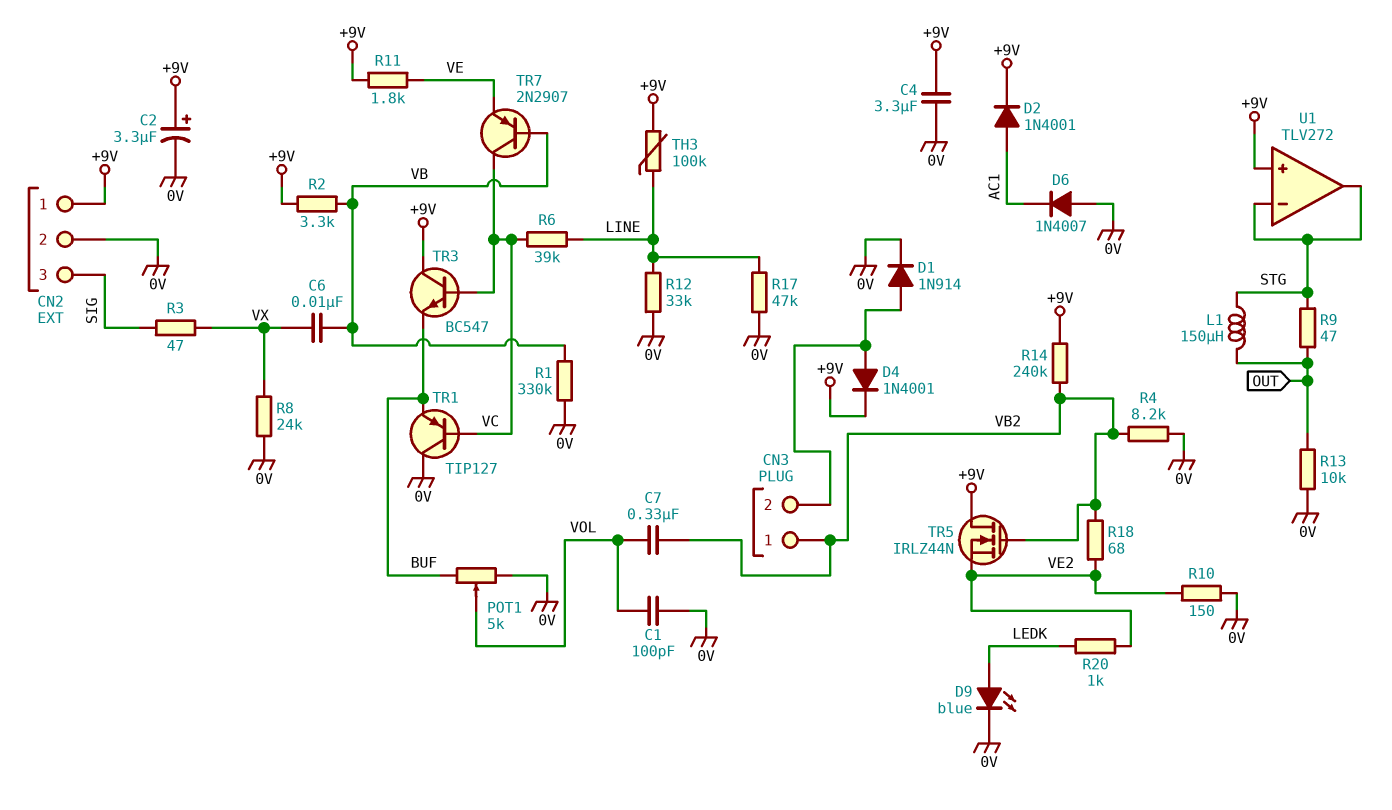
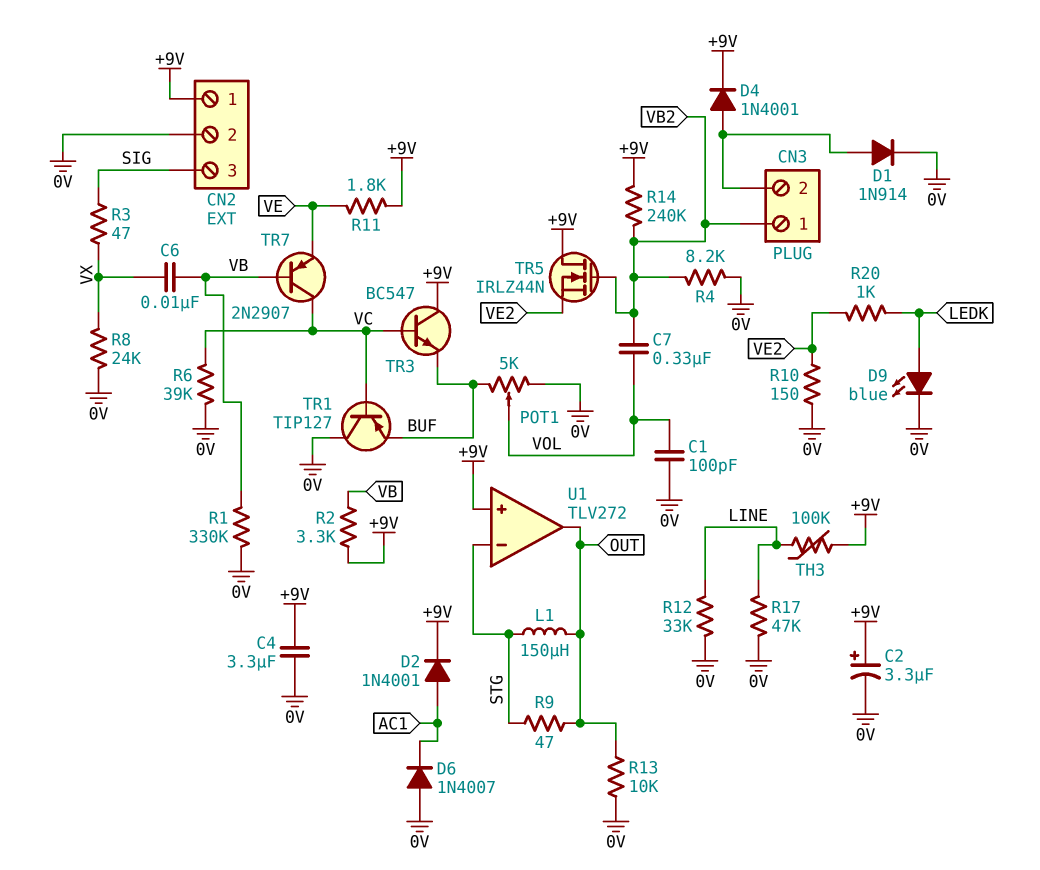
R6: 39k (LINE, VC) -> 39k (0V, VC)
R18: 68 (VB2, VE2) -> none
U1 pin out: STG -> OUT

